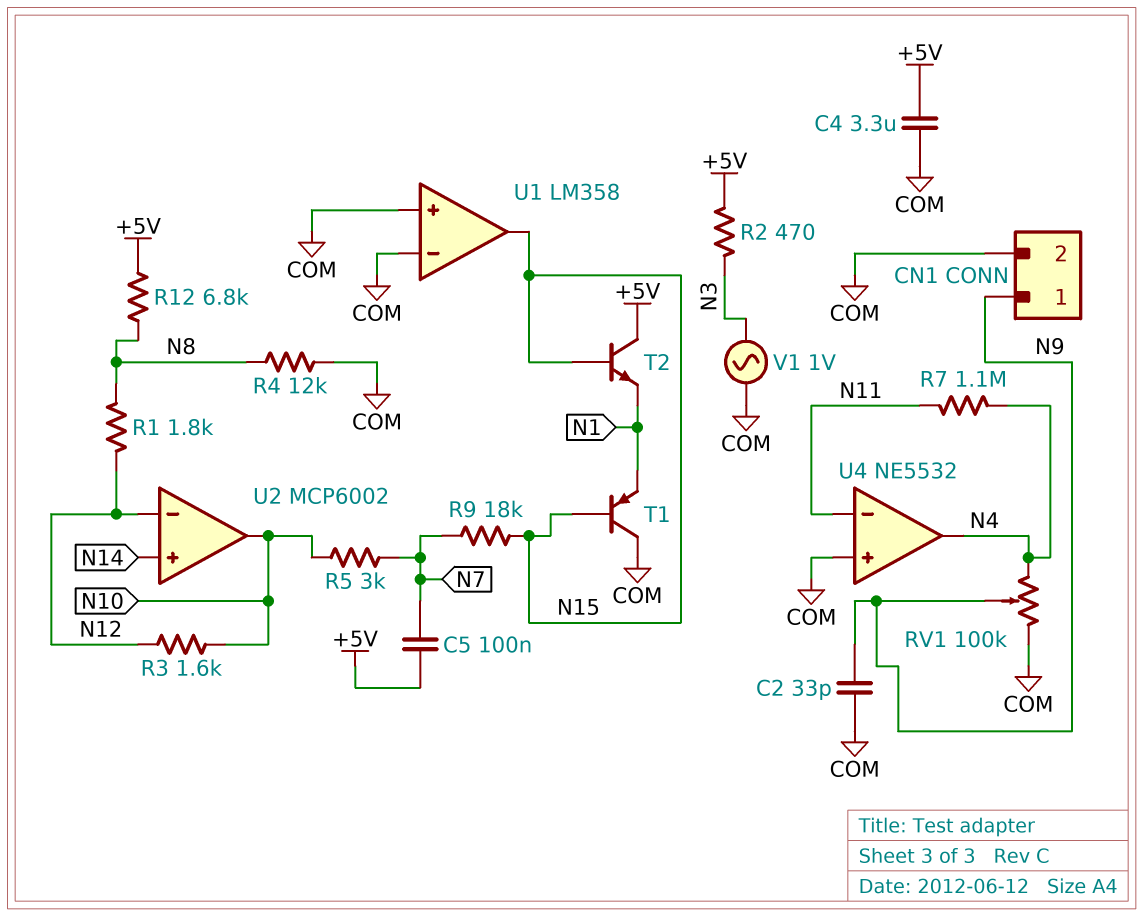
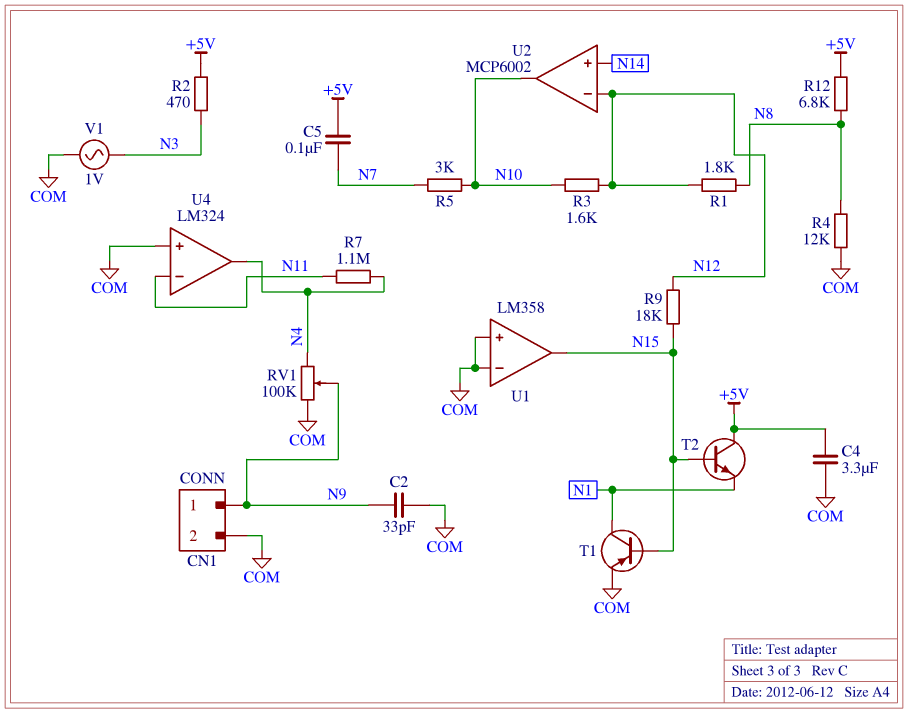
R9: 18k (N7, N15) -> 18k (N12, N15)
T1: PNP (B N15, C COM, E N1) -> PNP (B N15, C N1, E COM)
U4: NE5532 -> LM324

